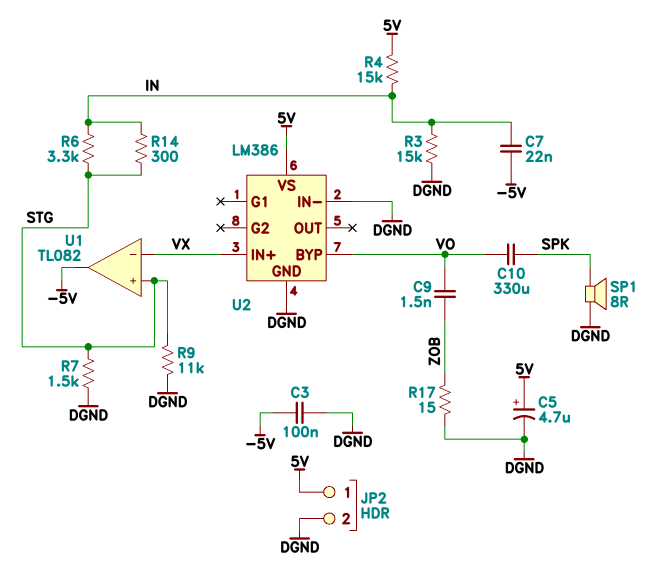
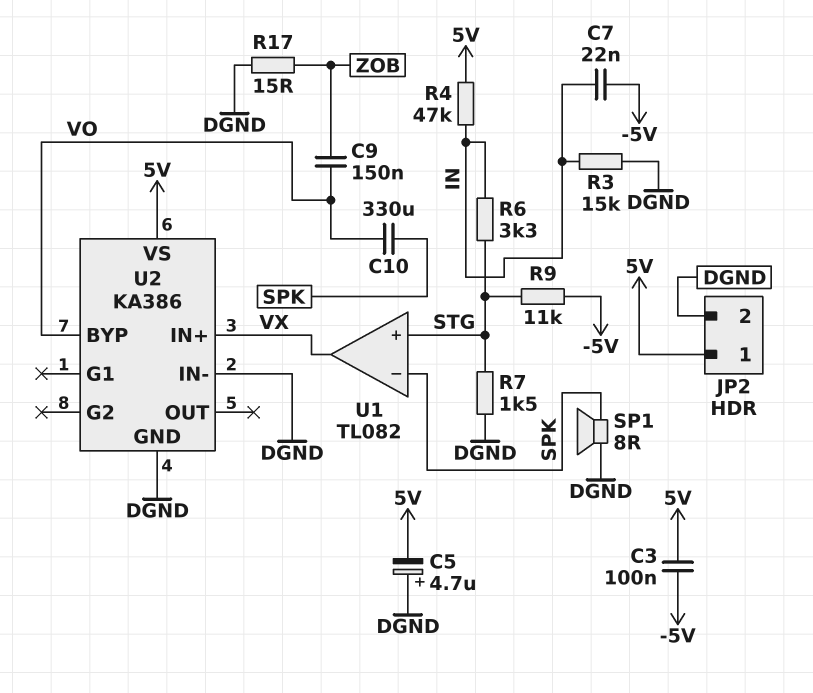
C3: 100nF (-5V, DGND) -> 100nF (-5V, 5V)
C5: 4.7uF (plus 5V, minus DGND) -> 4.7uF (plus DGND, minus 5V)
C9: 1.5nF (VO, ZOB) -> 150nF (VO, ZOB)
R4: 15k (5V, IN) -> 47k (5V, IN)
R9: 11k (DGND, STG) -> 11k (-5V, STG)
R14: 300 (IN, STG) -> none
U1 pin in-: VX -> SPK
U1 pin out: -5V -> VX
U2: LM386 -> KA386

